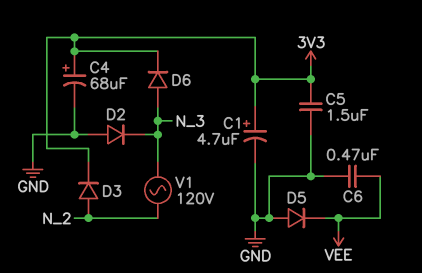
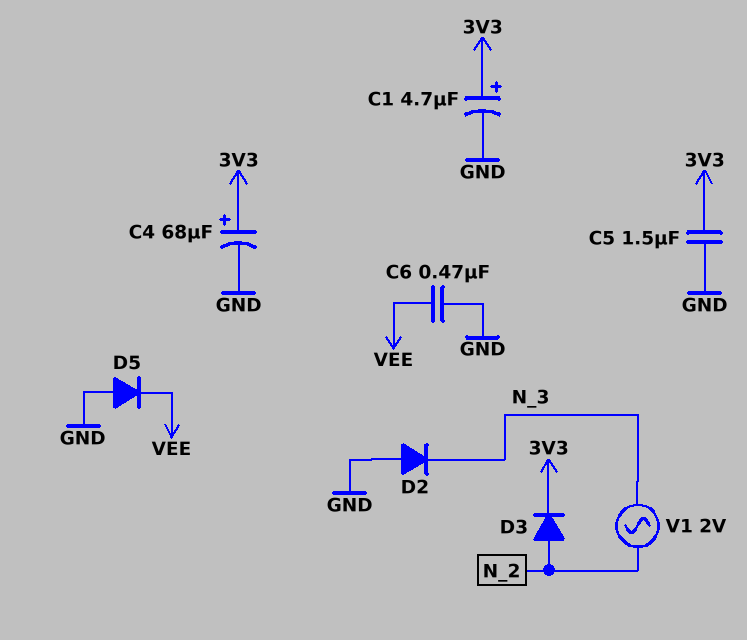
D6: diode (A N_3, K 3V3) -> none
V1: AC 120V (N_2, N_3) -> AC 2V (N_2, N_3)

